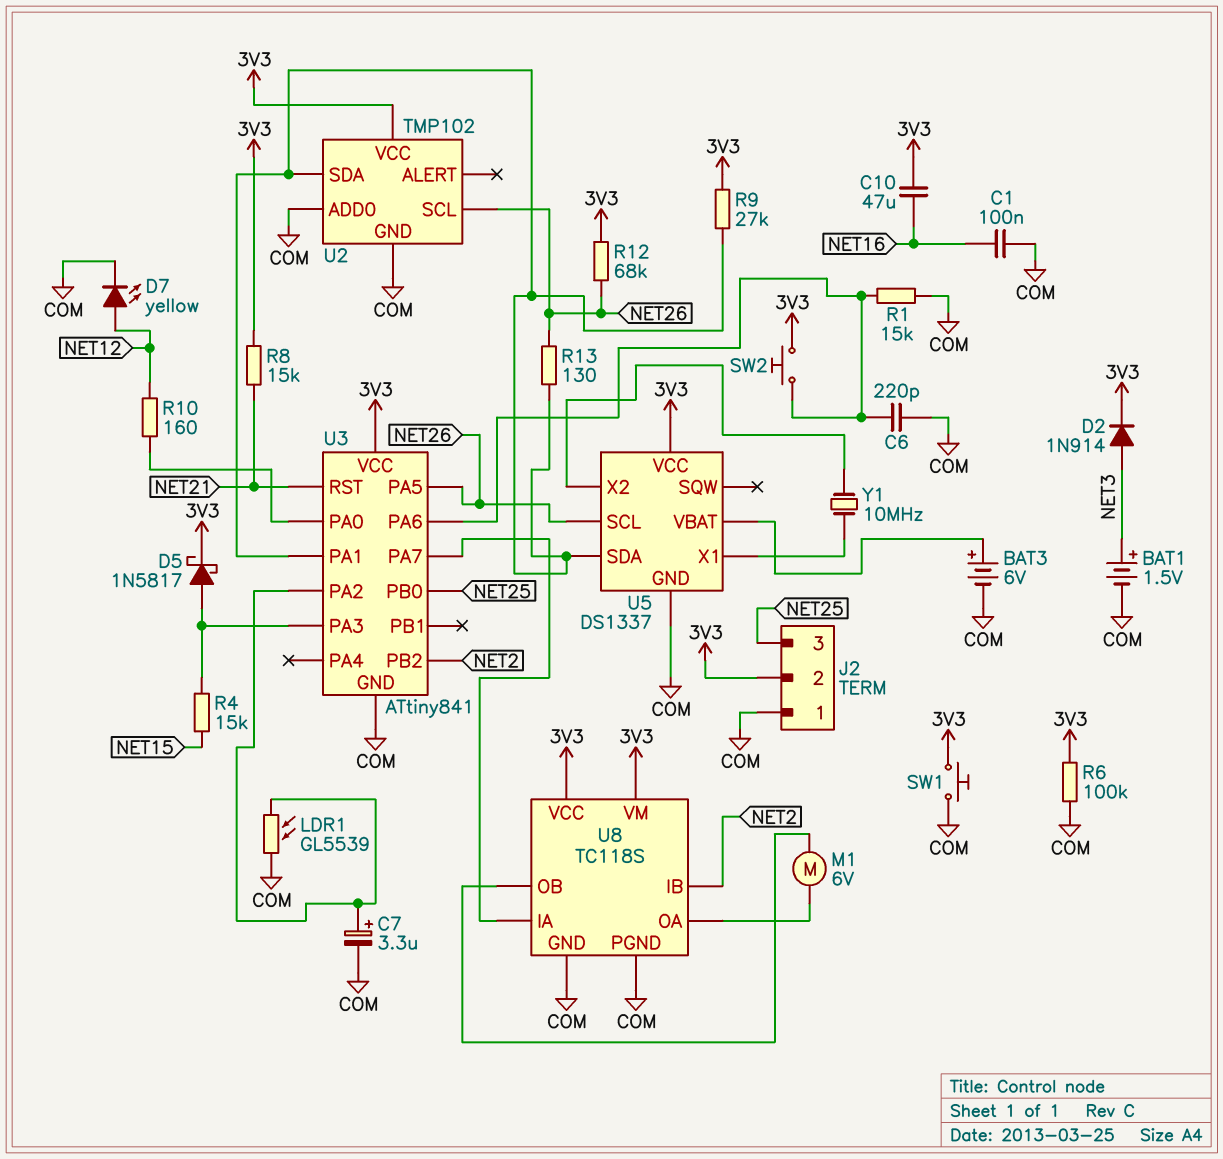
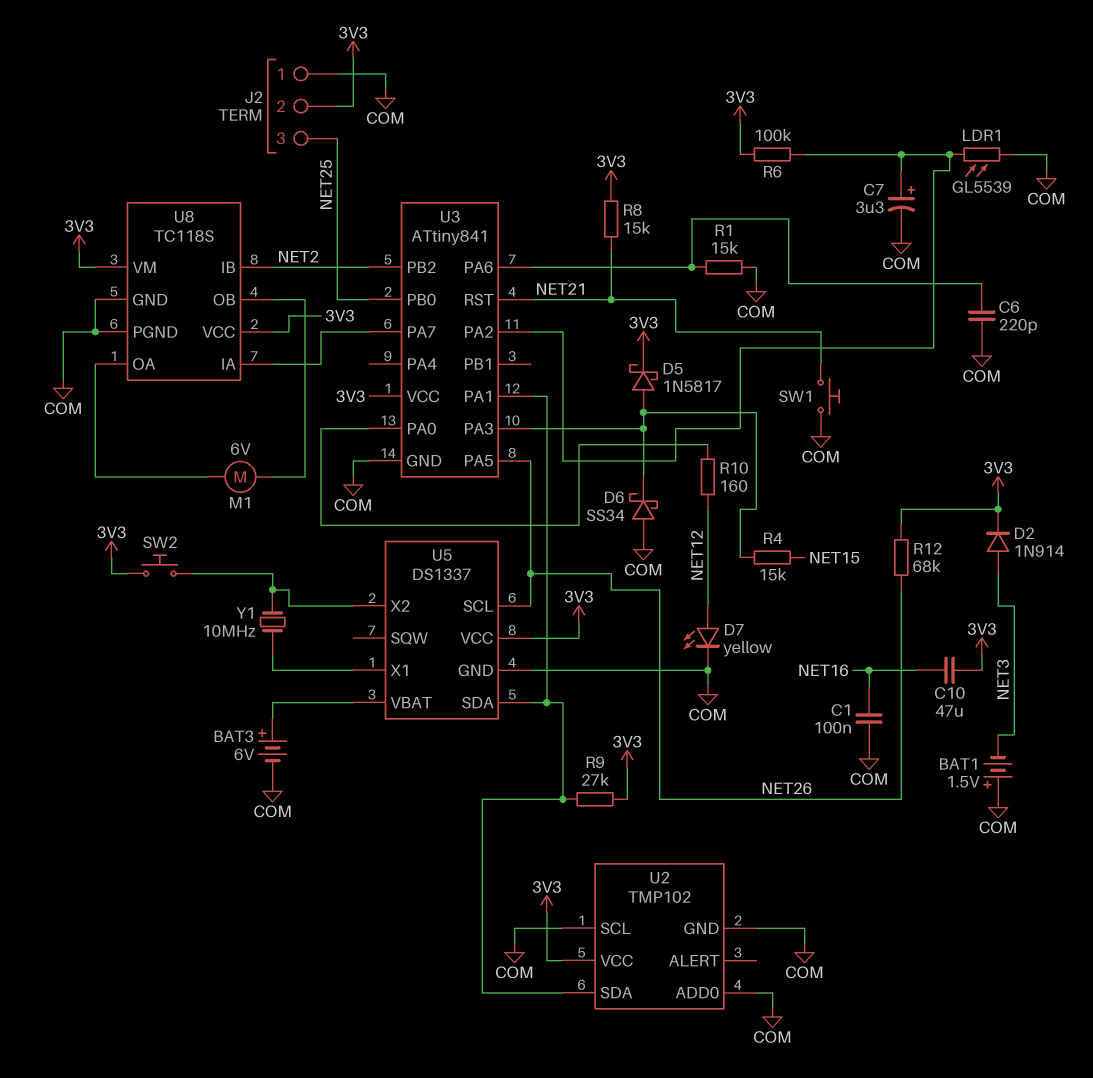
BAT1: 1.5V (plus NET3, minus COM) -> 1.5V (plus COM, minus NET3)
D6: none -> schottky SS34 (A COM, K U3/PA3)
R6: 100k (3V3, COM) -> 100k (3V3, U3/PA2)
R13: 130 (NET26, U2/SDA) -> none
SW1: button (3V3, COM) -> button (COM, NET21)
SW2: button (3V3, U3/PA6) -> button (3V3, U5/X2)
U2 pin SCL: NET26 -> COM

